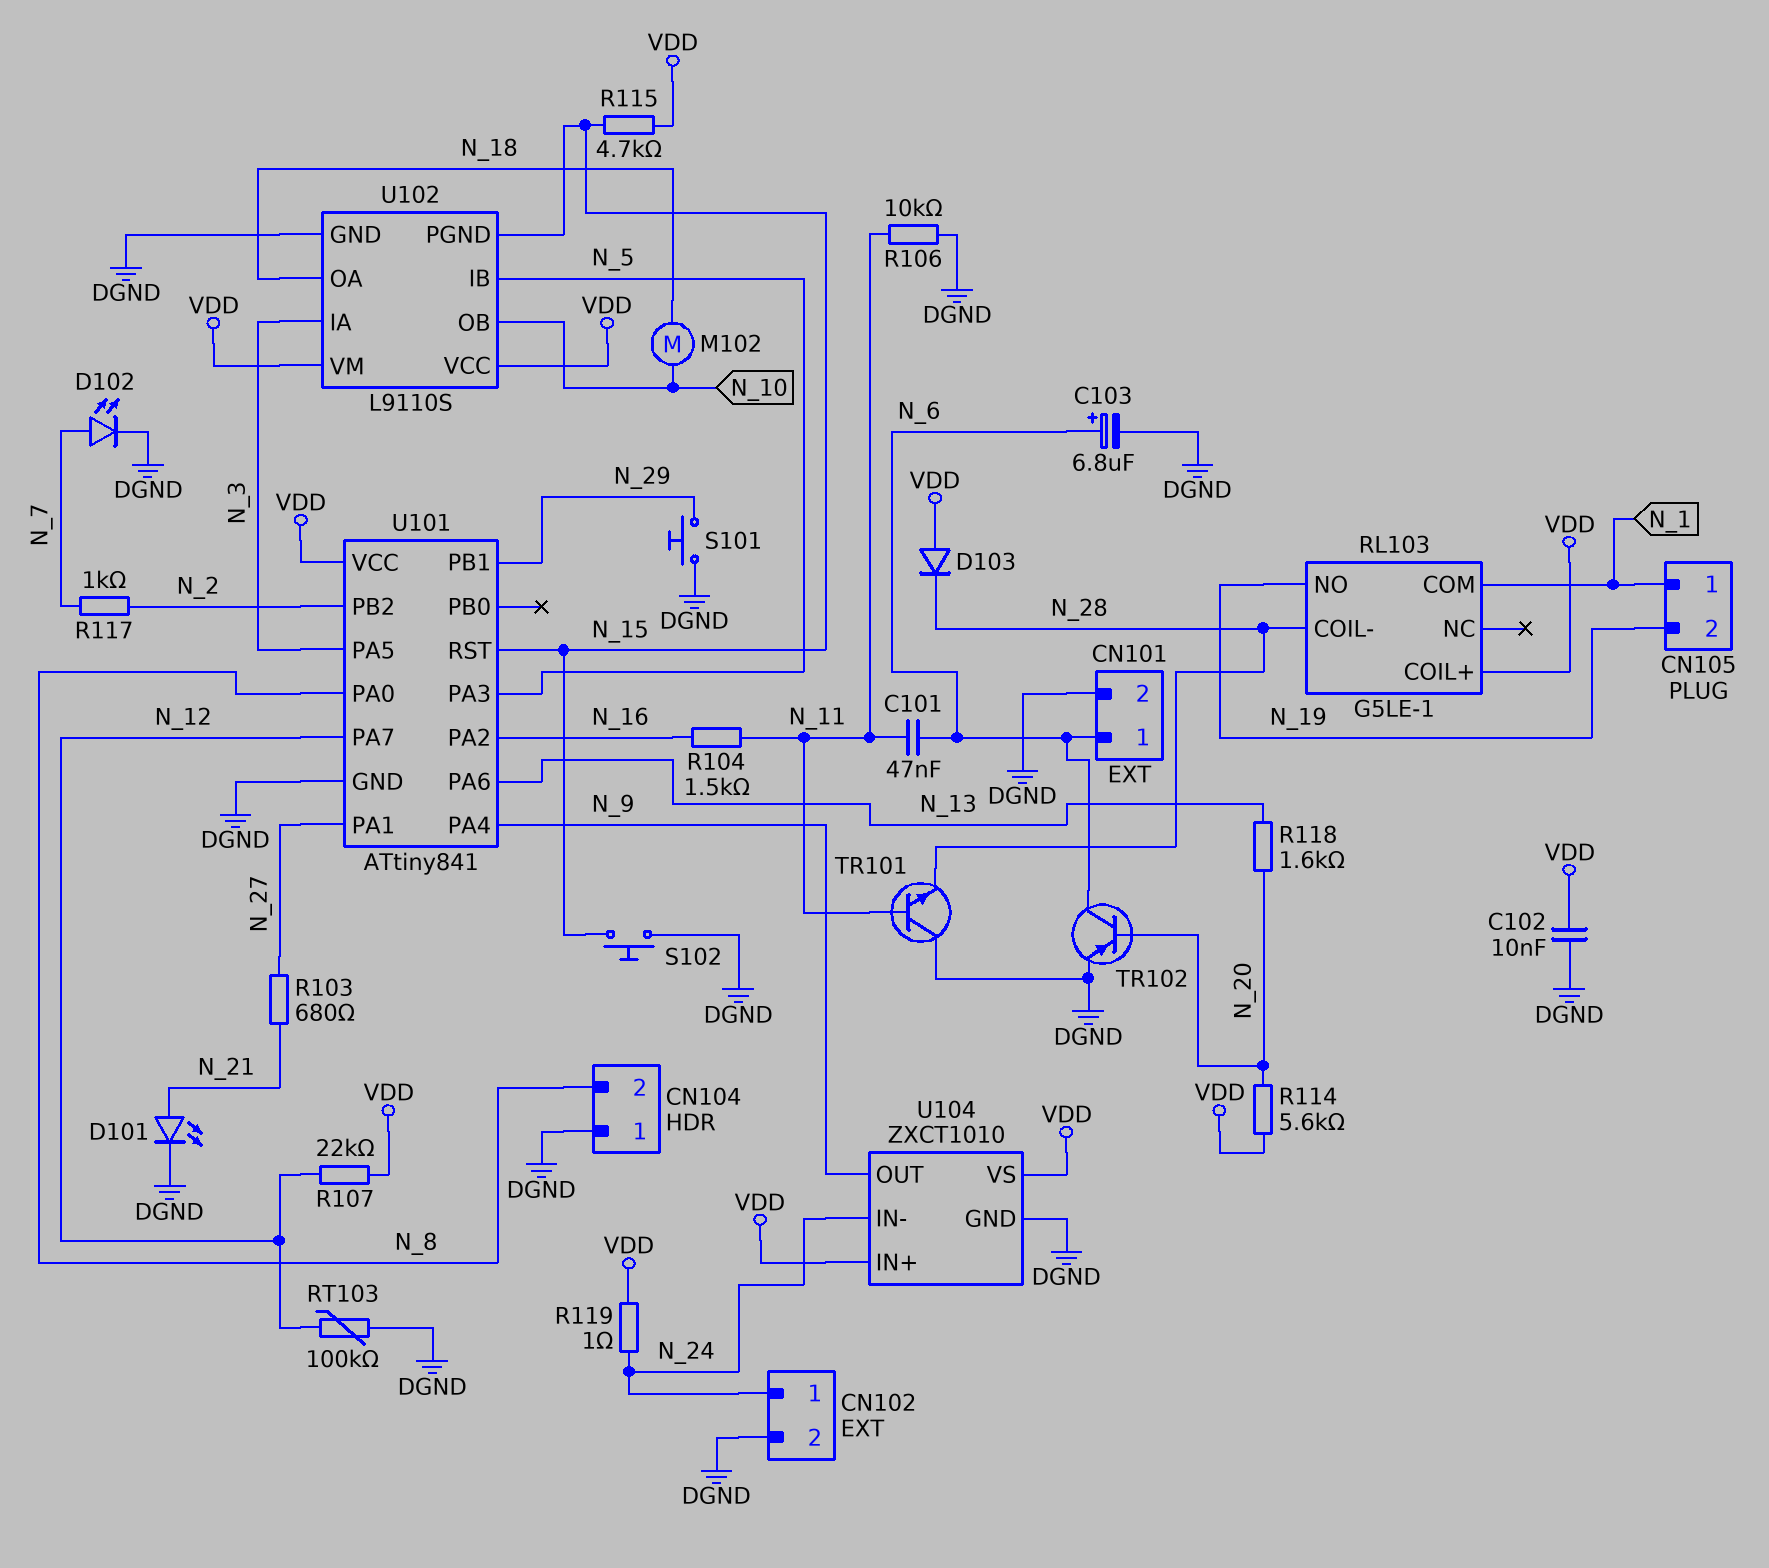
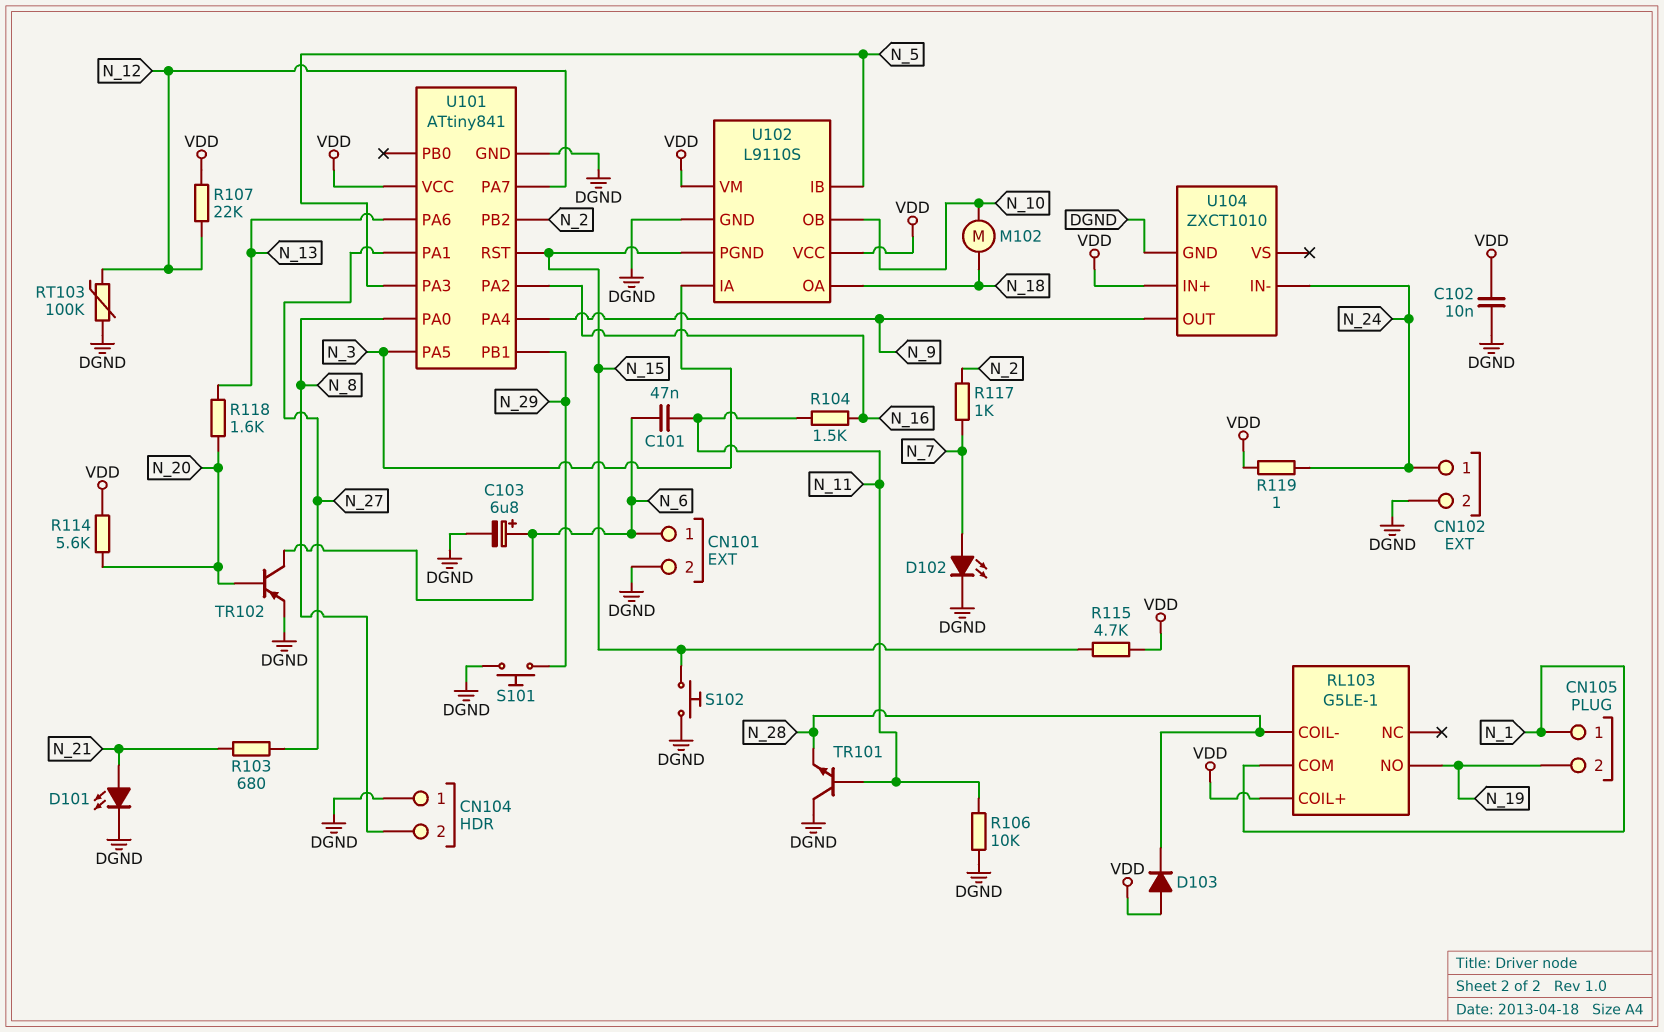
U104 pin VS: VDD -> none

